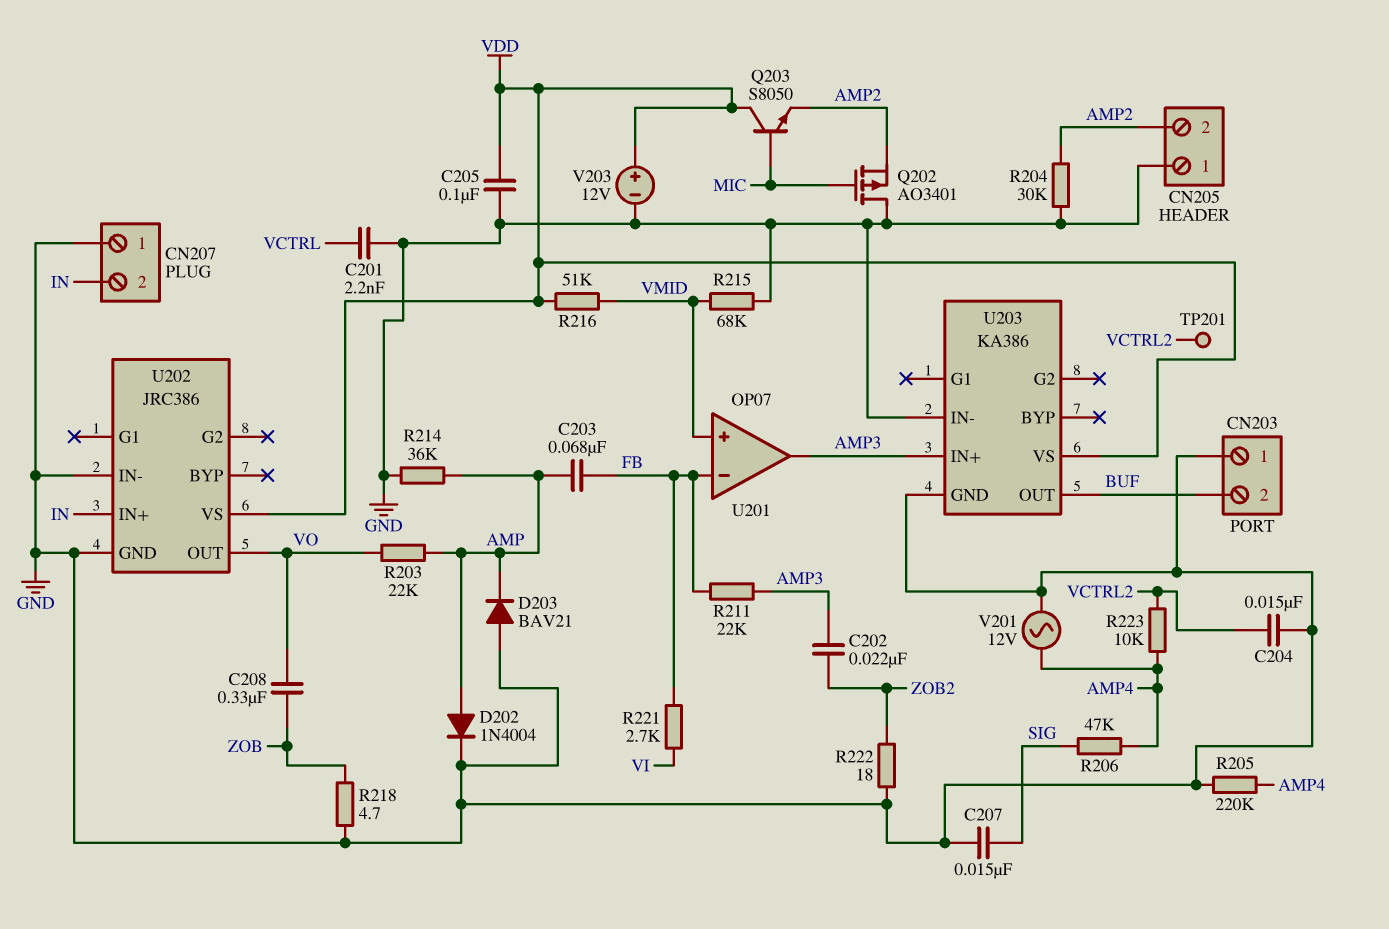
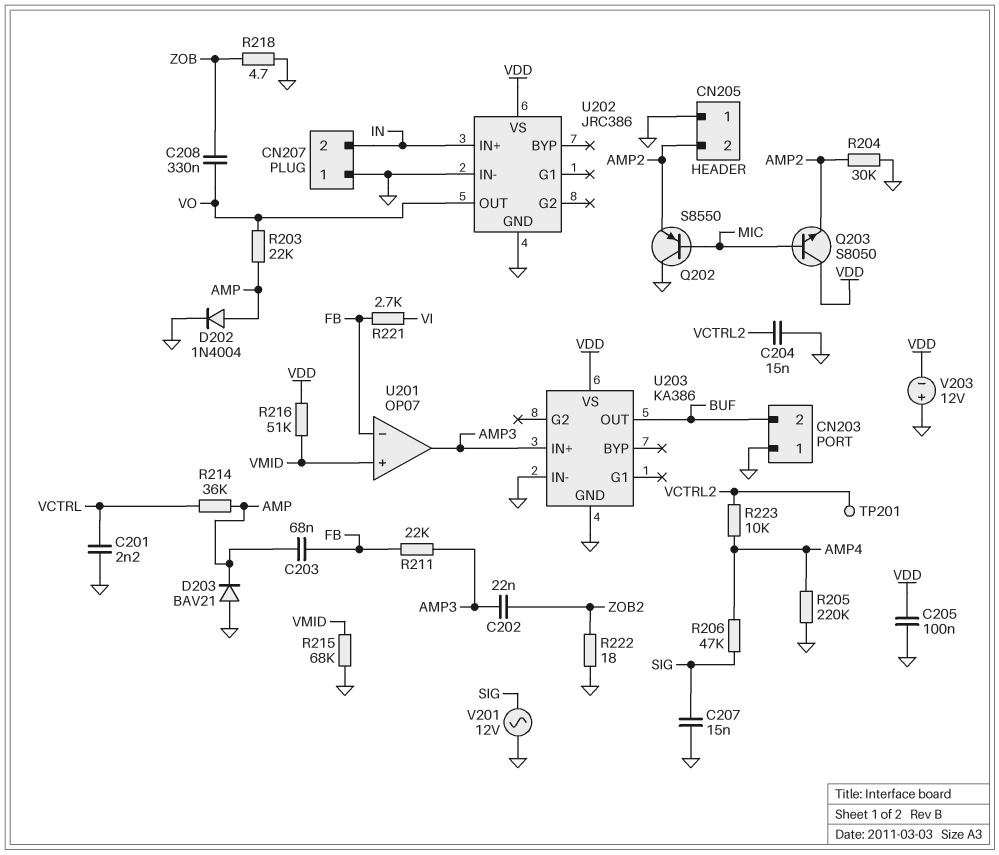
Q202: PMOS AO3401 (G MIC, D GND, S AMP2) -> PNP S8550 (B MIC, C GND, E AMP2)
R214: 36k (AMP, GND) -> 36k (AMP, VCTRL)
V201: AC 12V (AMP4, GND) -> AC 12V (GND, SIG)
V203: 12V (plus VDD, minus GND) -> 12V (plus GND, minus VDD)

